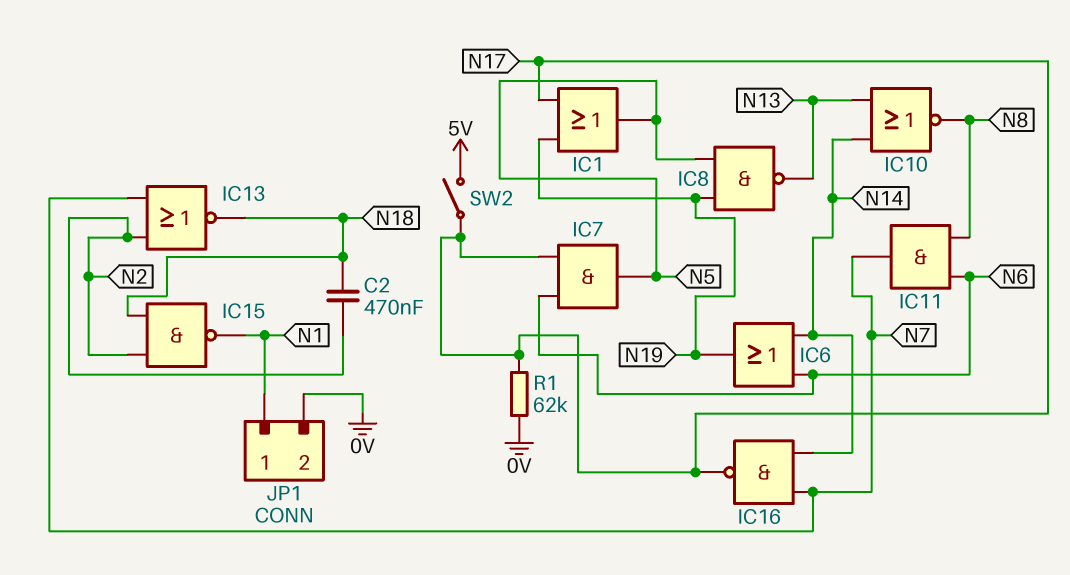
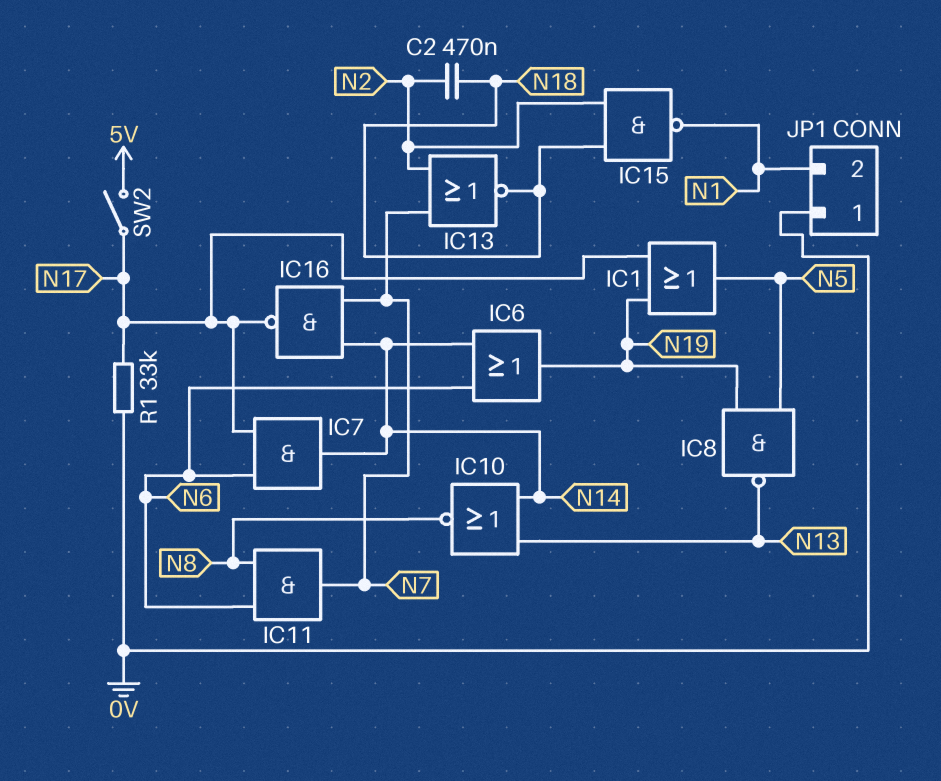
IC7: AND (in N6, in N17, out N5) -> AND (in N6, in N17, out N14)
JP1 pin 1: N1 -> 0V
JP1 pin 2: 0V -> N1
R1: 62k (0V, N17) -> 33k (0V, N17)

